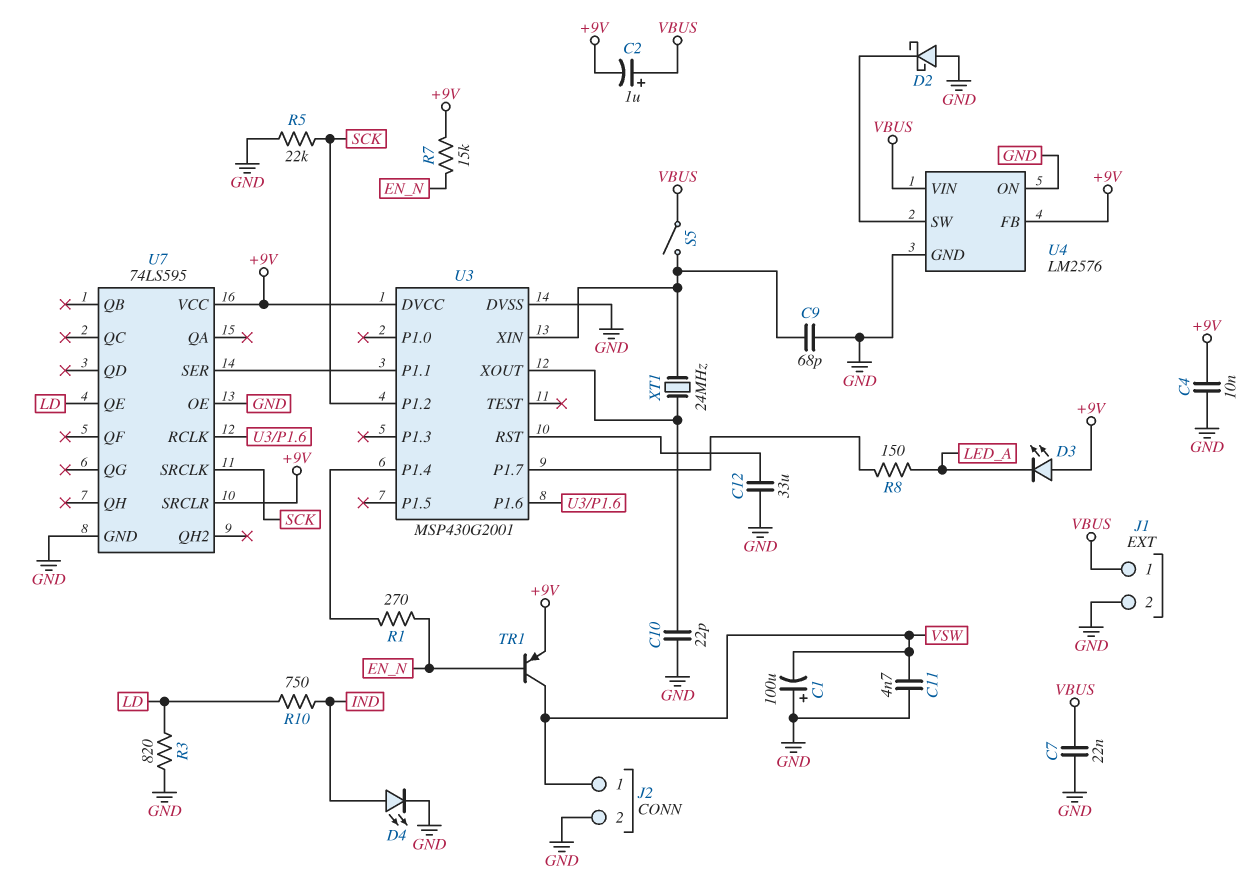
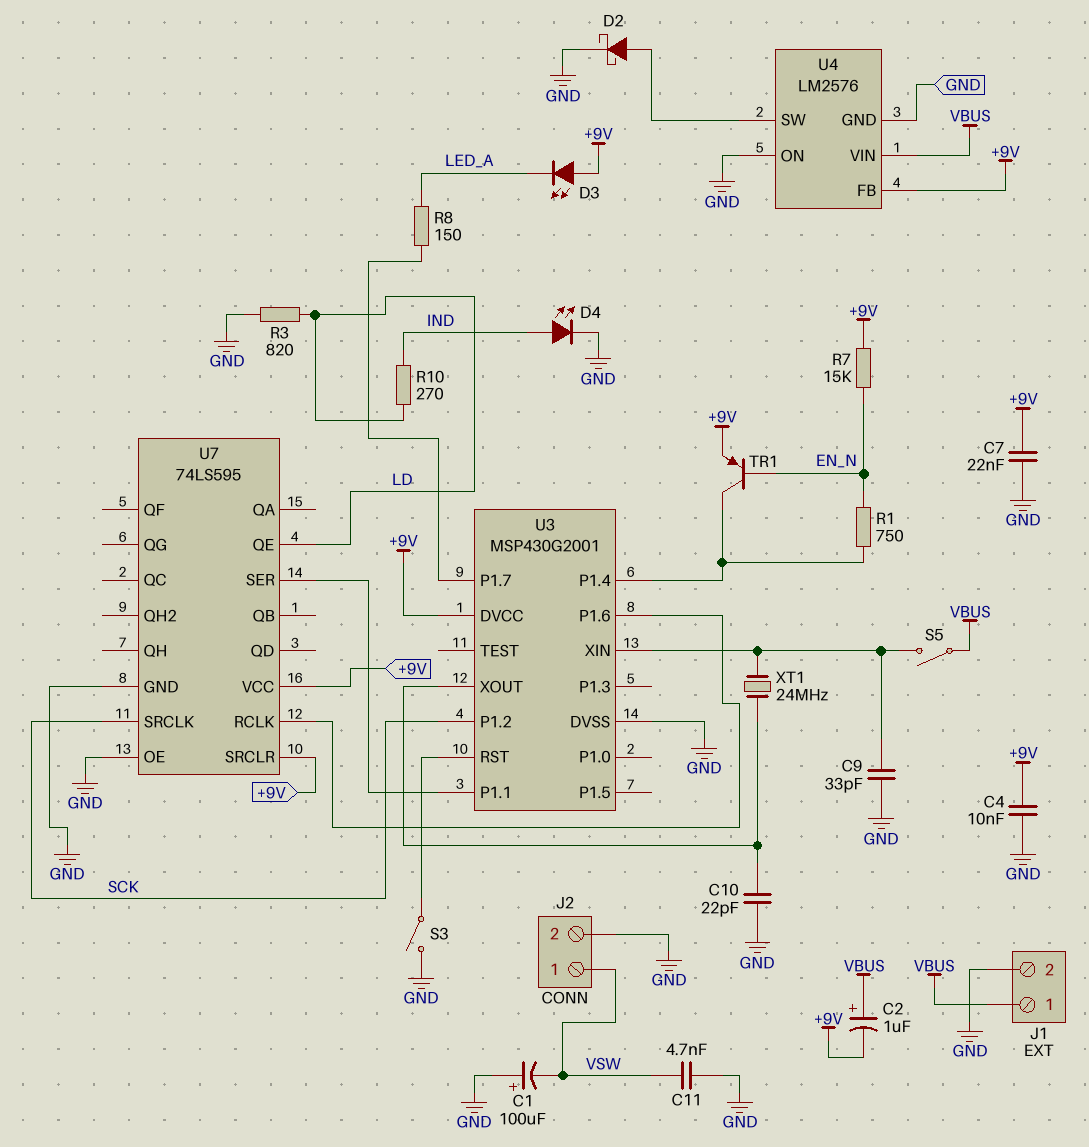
C7: 22nF (GND, VBUS) -> 22nF (+9V, GND)
C9: 68pF (GND, U3/XIN) -> 33pF (GND, U3/XIN)
C12: 33uF (GND, U3/RST) -> none
D2: schottky (A GND, K U4/SW) -> schottky (A U4/SW, K GND)
R1: 270 (EN_N, U3/P1.4) -> 750 (EN_N, U3/P1.4)
R5: 22k (GND, SCK) -> none
R10: 750 (IND, LD) -> 270 (IND, LD)
S3: none -> switch (GND, U3/RST)
TR1: PNP (B EN_N, C VSW, E +9V) -> PNP (B EN_N, C U3/P1.4, E +9V)

